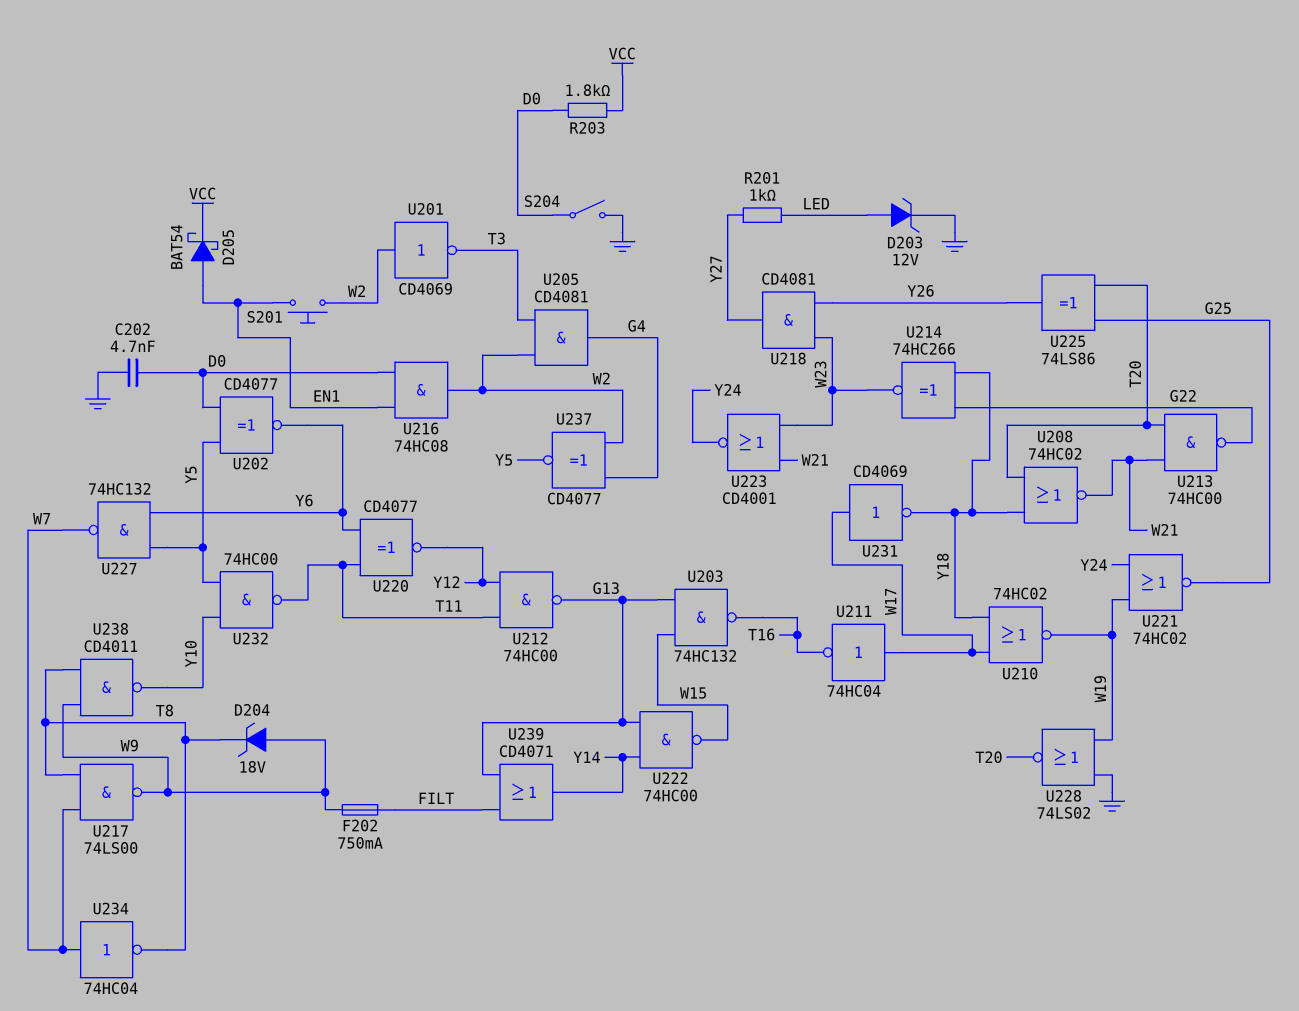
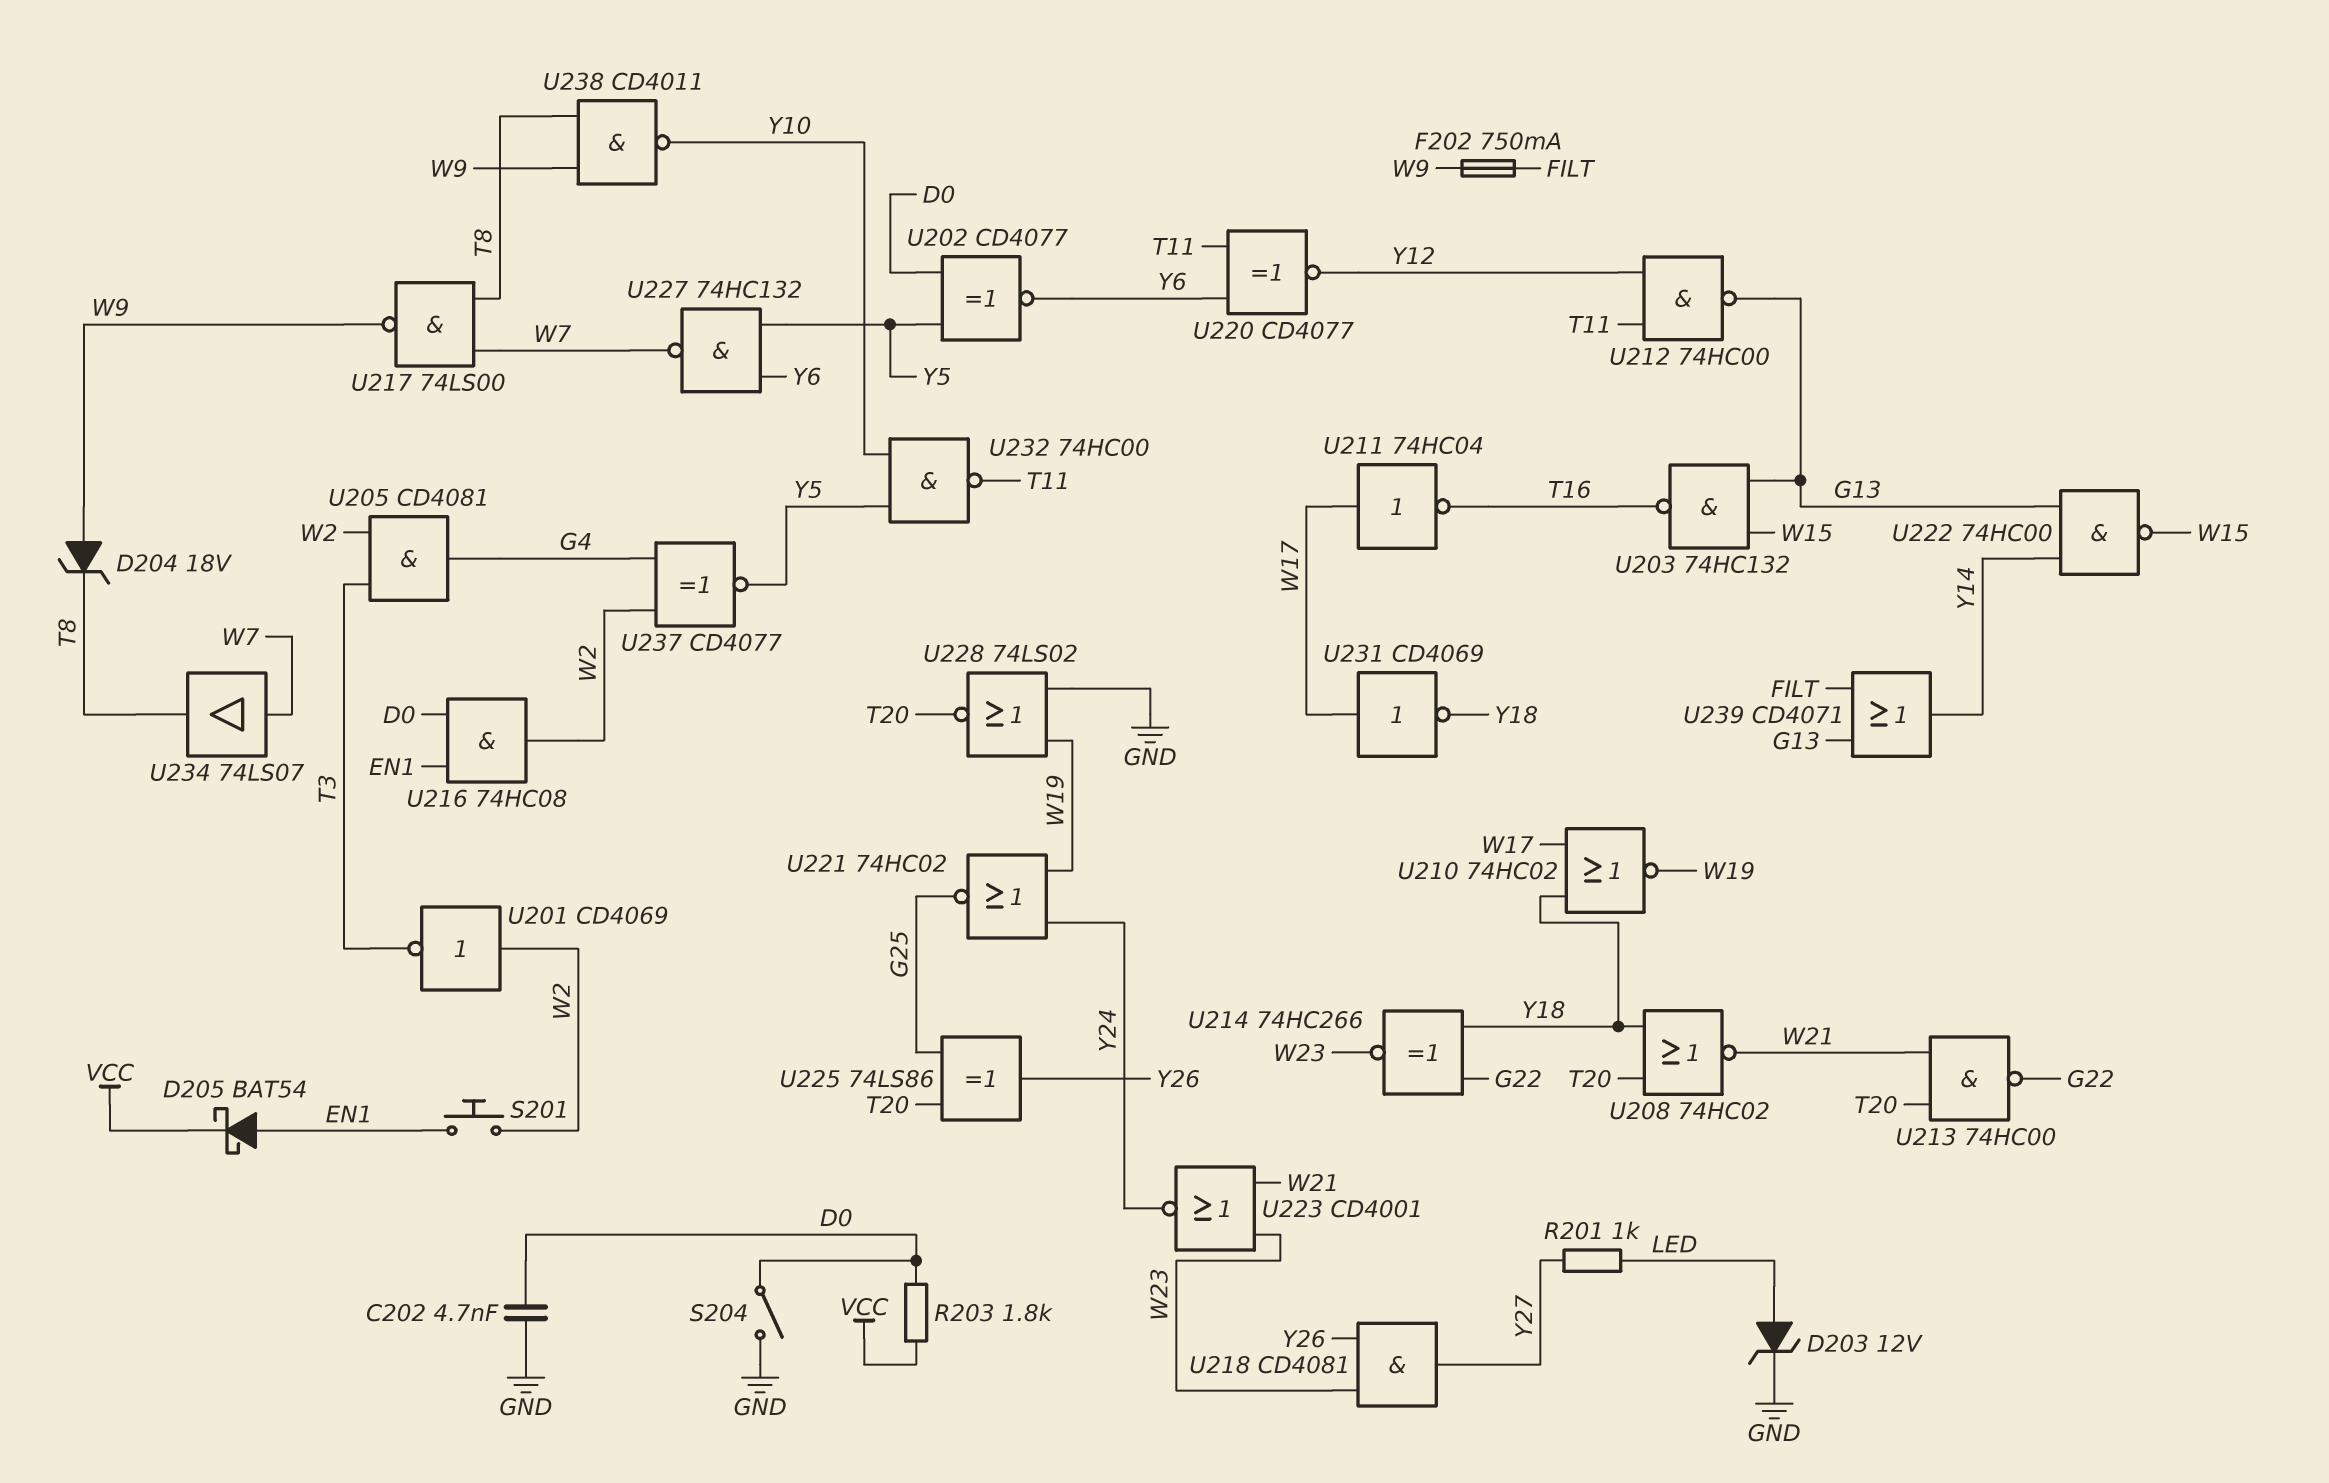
U234: NOT 74HC04 (in W7, out T8) -> buffer 74LS07 (in W7, out T8)

